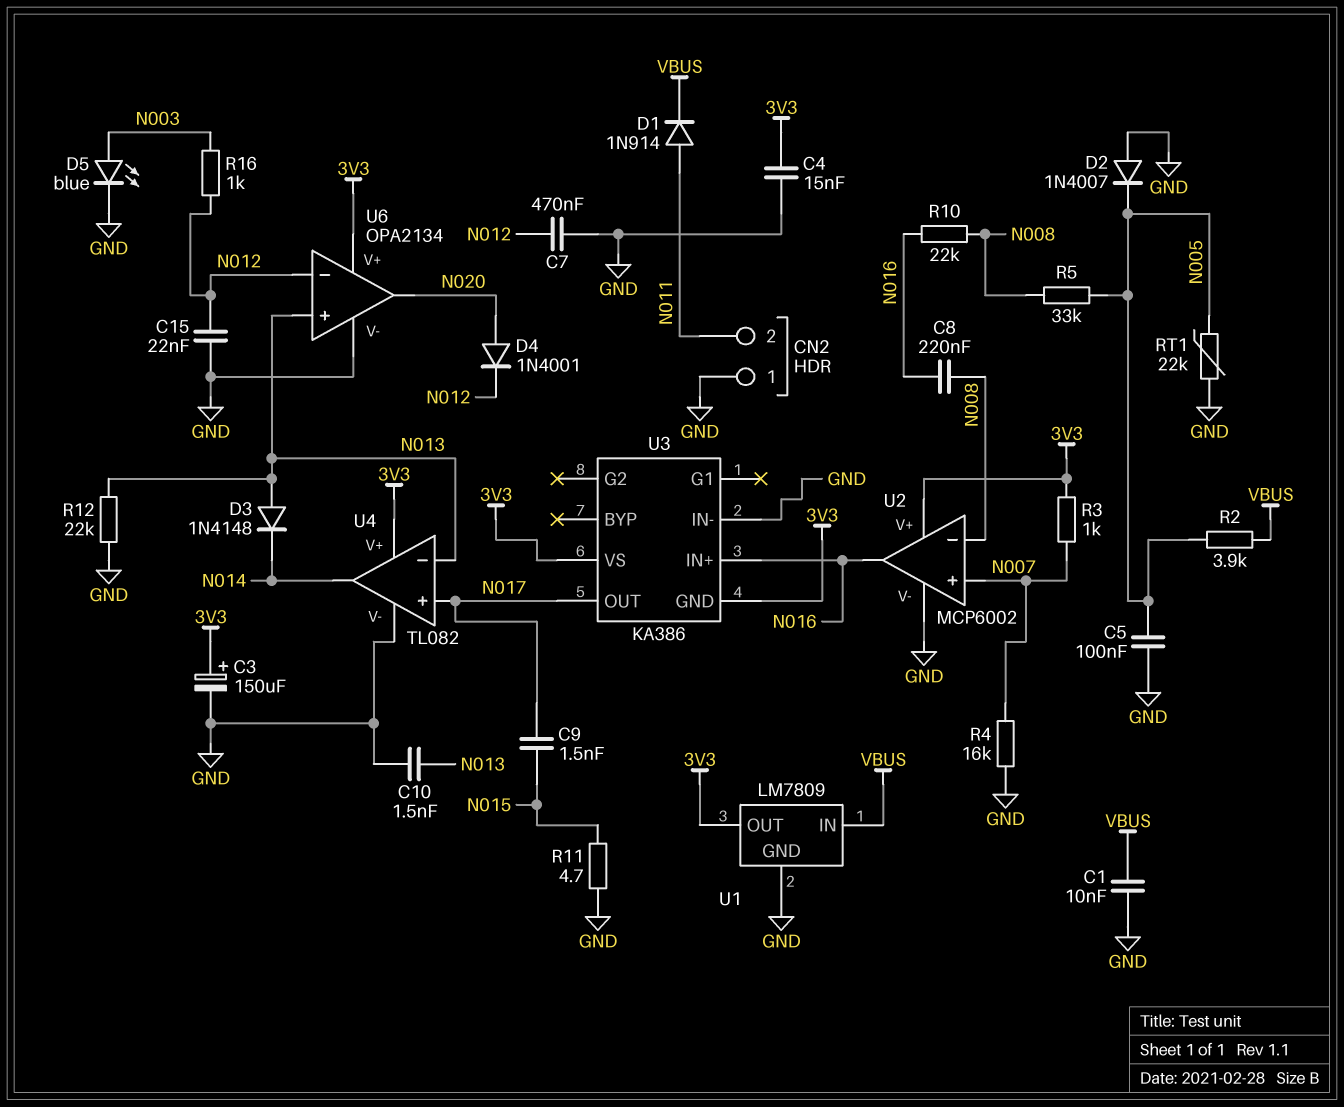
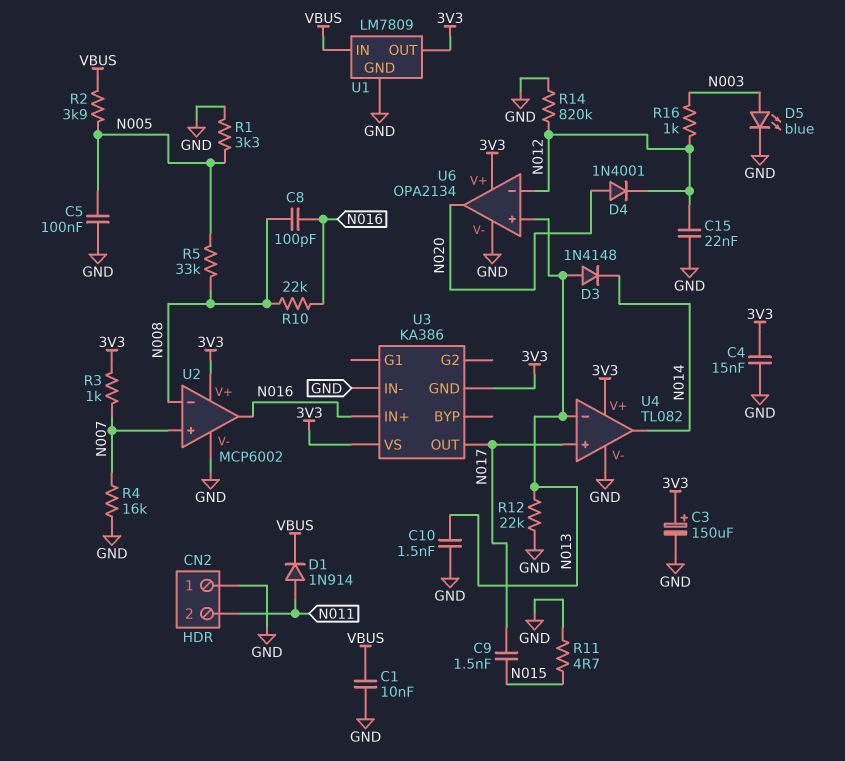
C7: 470nF (GND, N012) -> none
C8: 220nF (N008, N016) -> 100pF (N008, N016)
D2: diode 1N4007 (A GND, K N005) -> none
R1: none -> 3.3k (GND, N005)
R14: none -> 820k (GND, N012)
RT1: 22k (GND, N005) -> none

